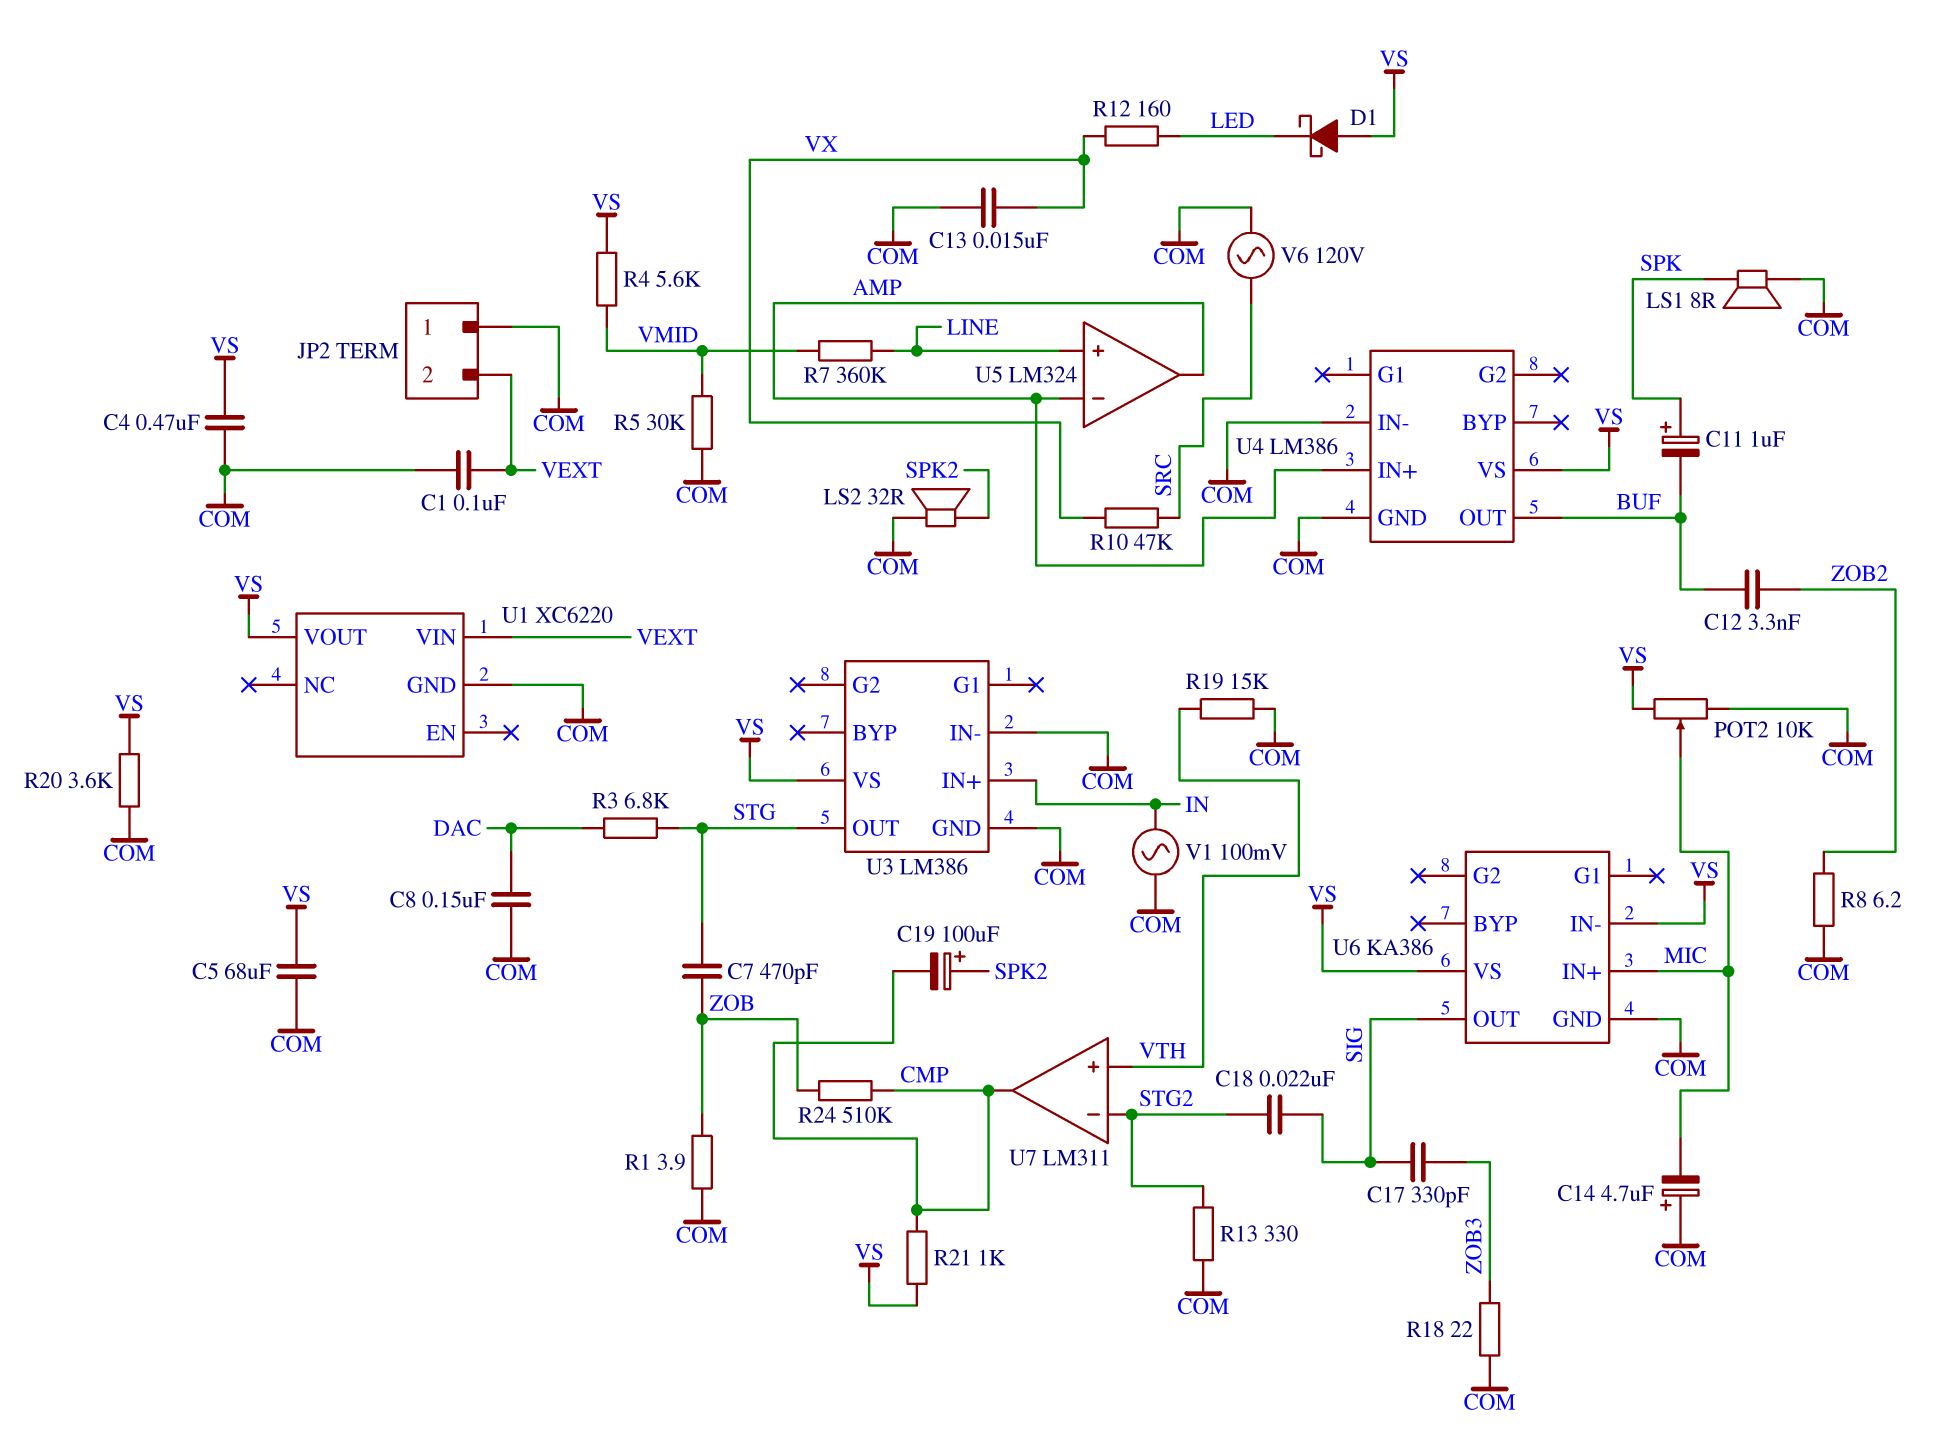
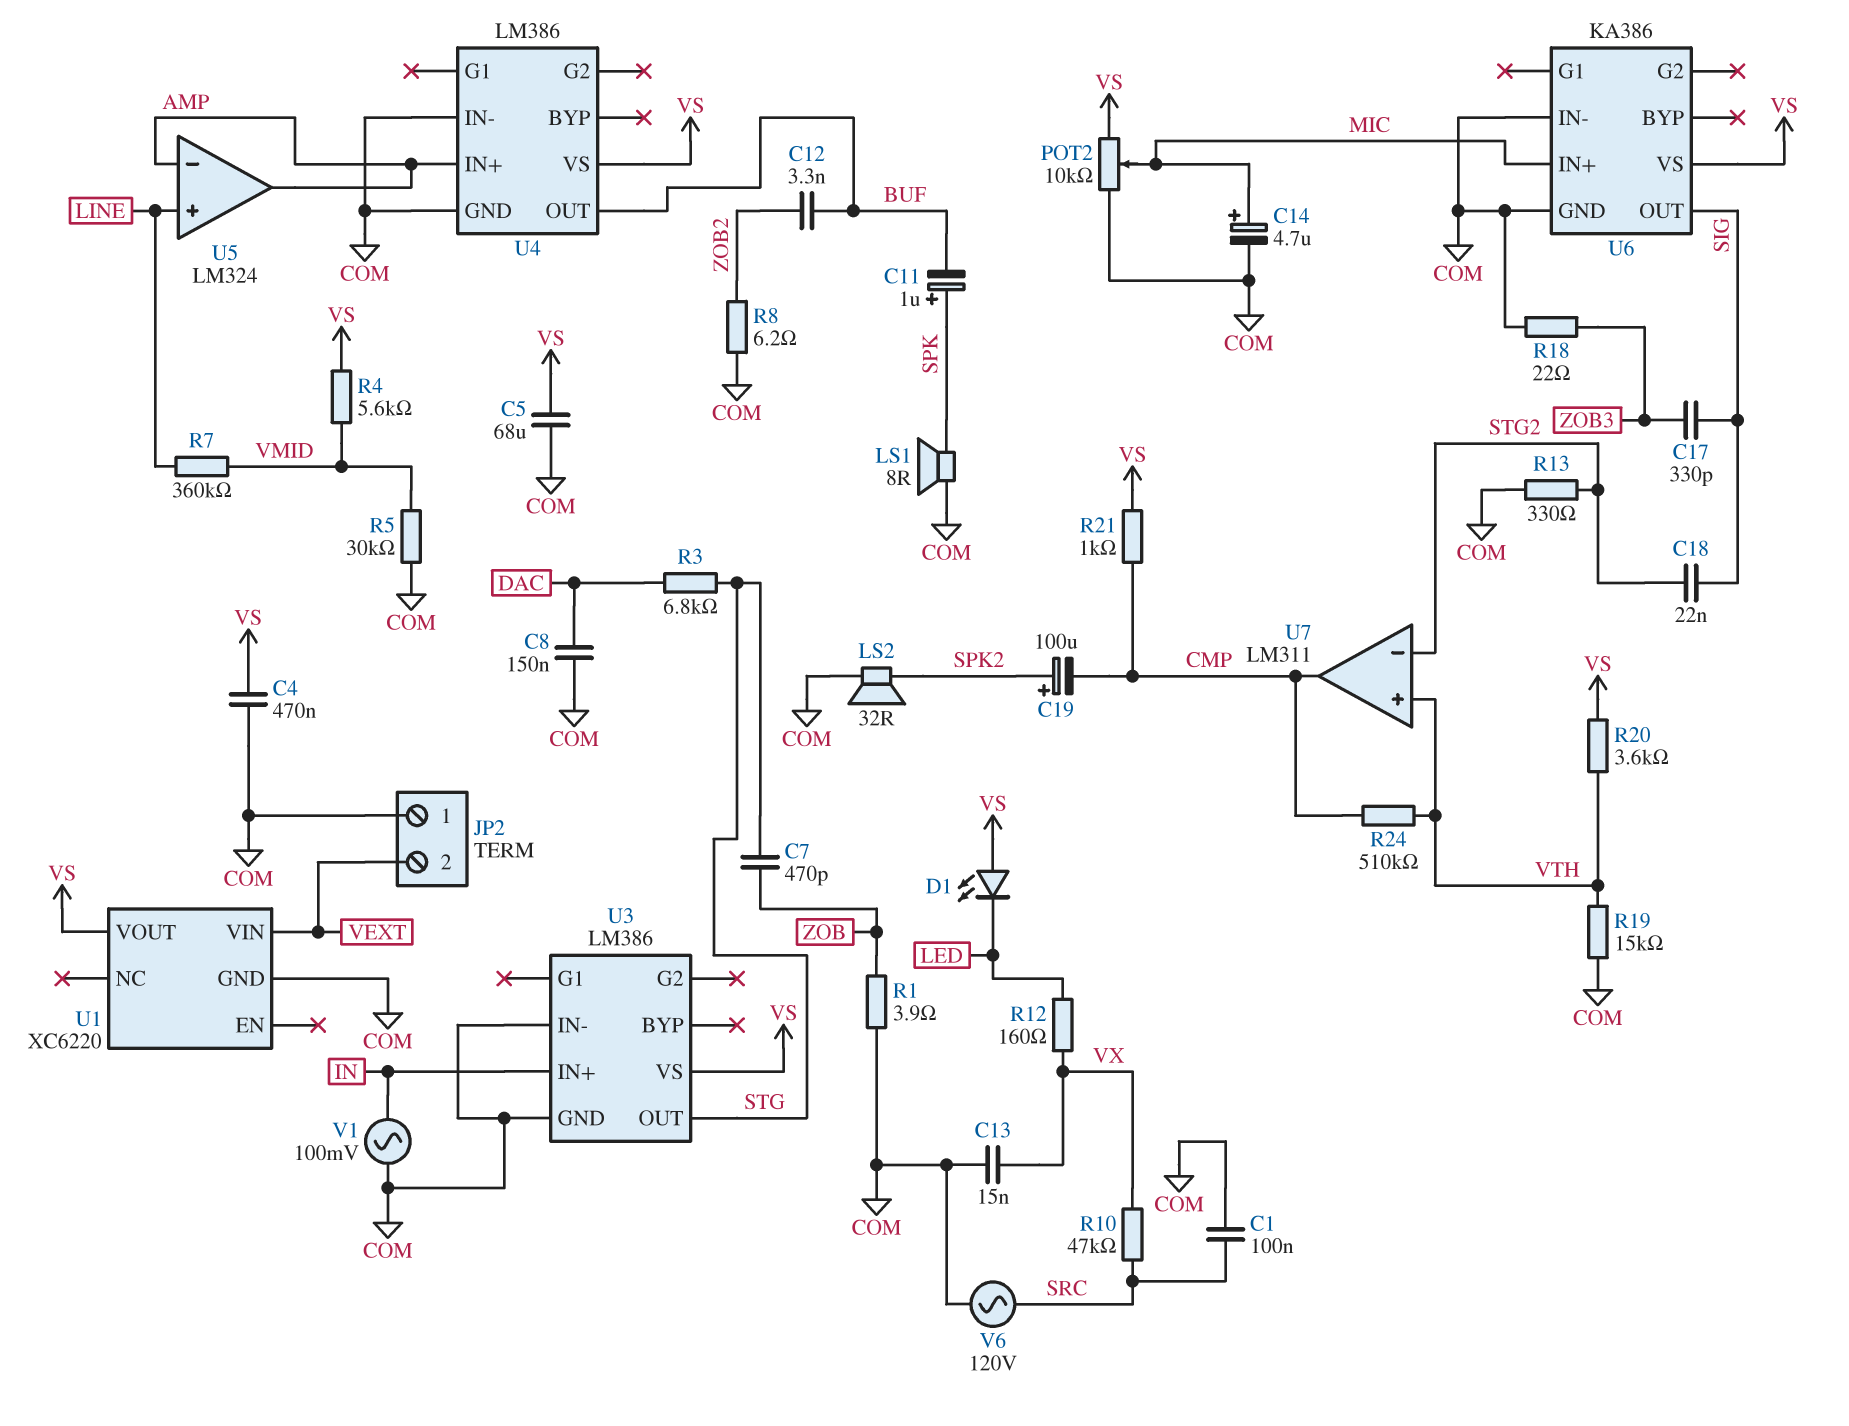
C1: 100nF (COM, VEXT) -> 100nF (COM, SRC)
C14: 4.7uF (plus COM, minus MIC) -> 4.7uF (plus MIC, minus COM)
D1: schottky (A VS, K LED) -> LED (A VS, K LED)
R20: 3.6k (COM, VS) -> 3.6k (VS, VTH)
R24: 510k (CMP, ZOB) -> 510k (CMP, VTH)
U6 pin IN-: VS -> COM

